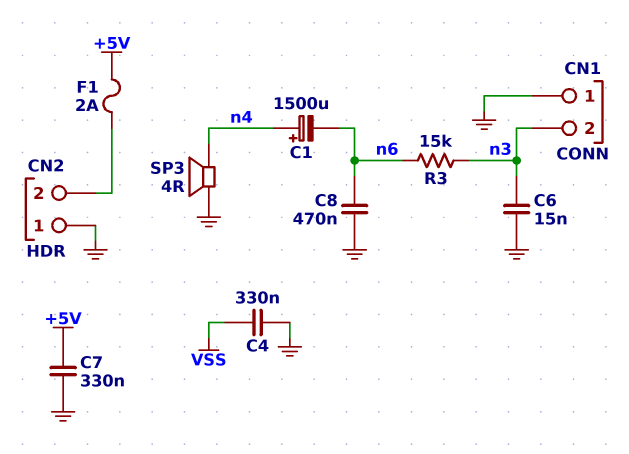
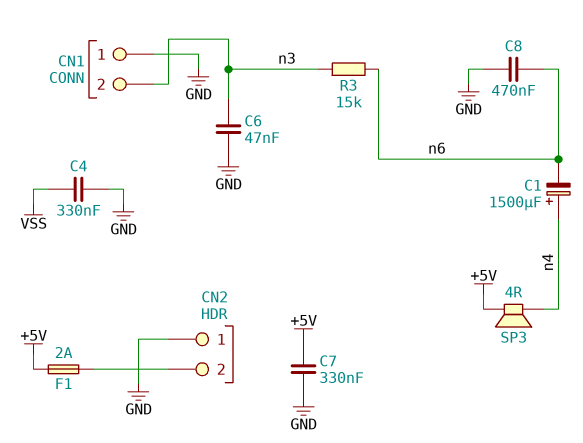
C6: 15nF (GND, n3) -> 47nF (GND, n3)
SP3: speaker 4R (GND, n4) -> speaker 4R (+5V, n4)

